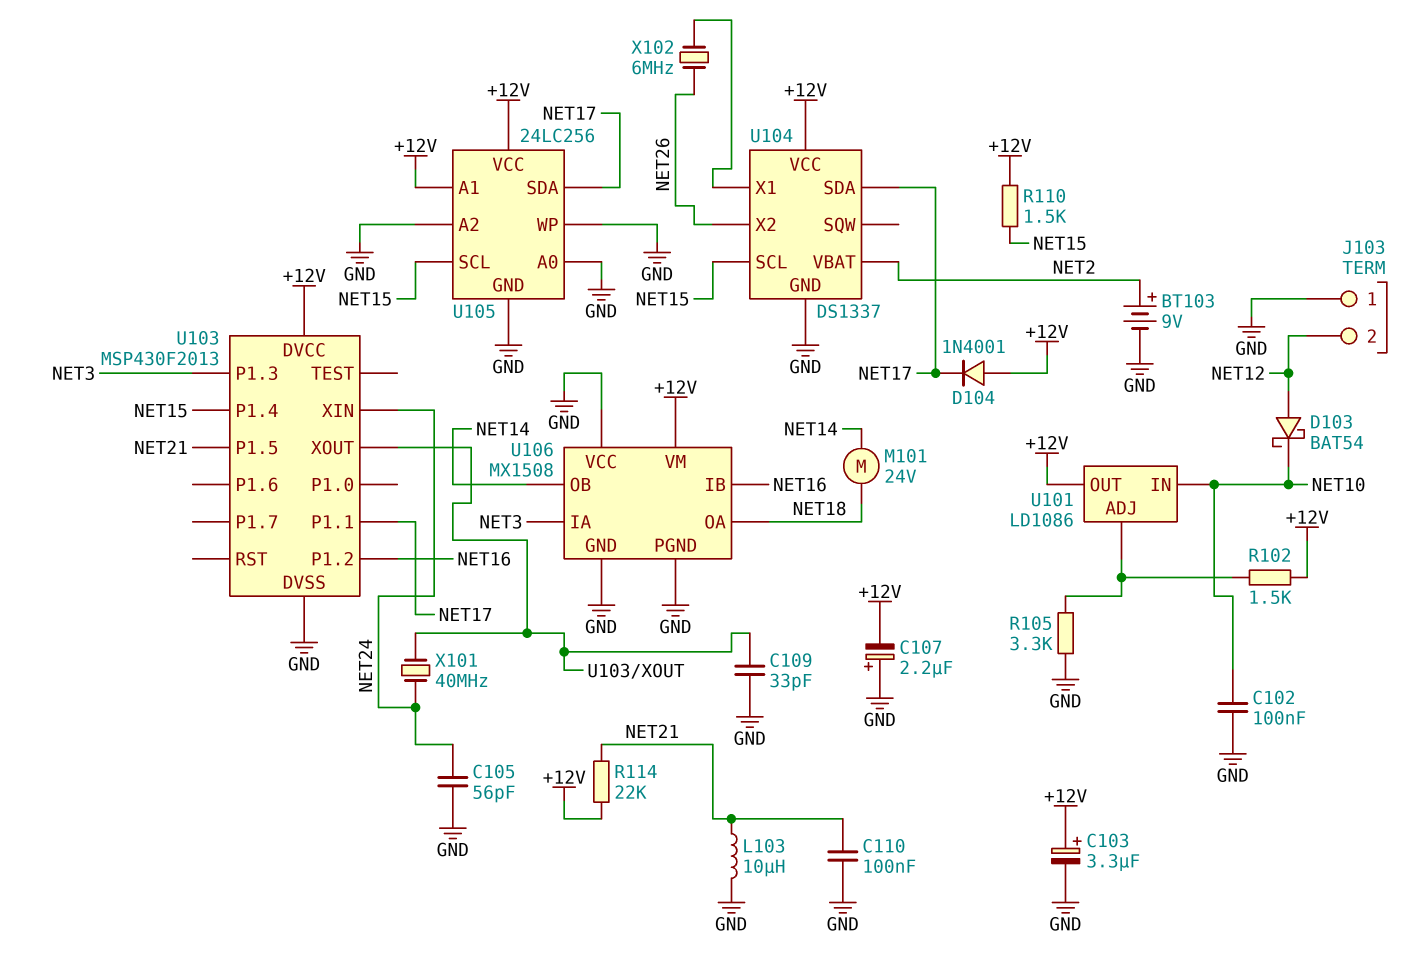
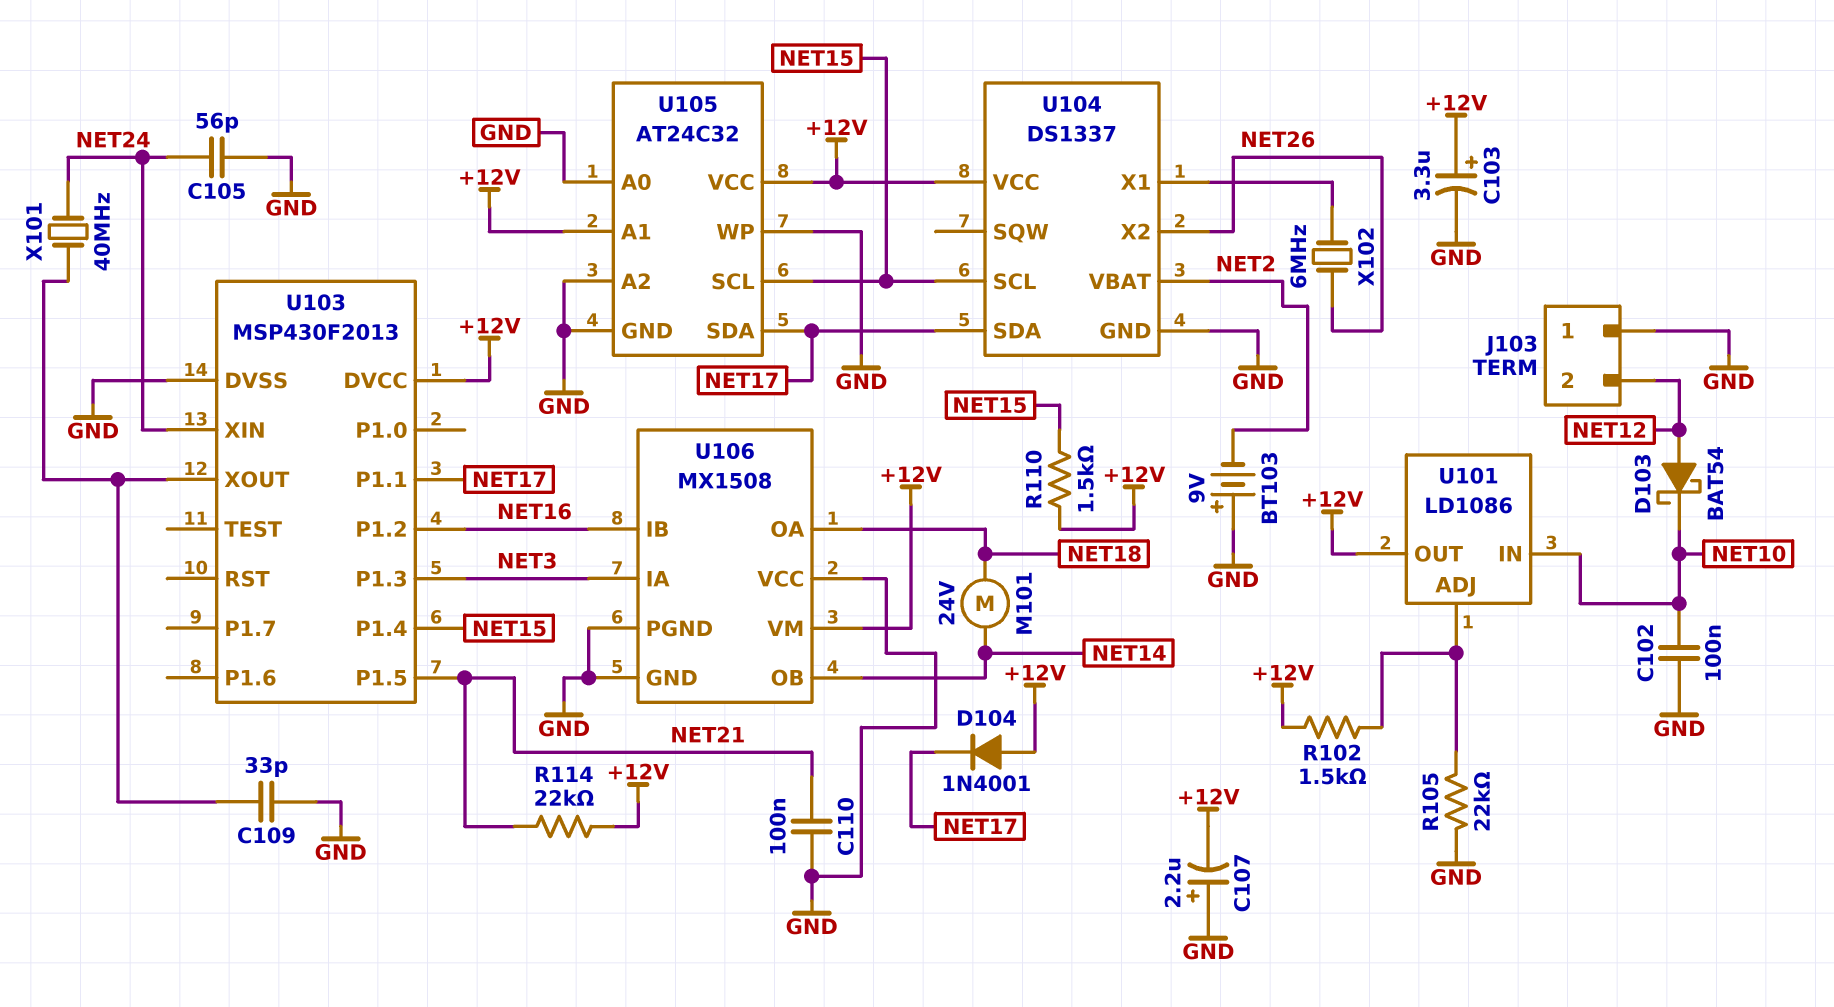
BT103: 9V (plus NET2, minus GND) -> 9V (plus GND, minus NET2)
L103: 10uH (GND, NET21) -> none
R105: 3.3k (GND, U101/ADJ) -> 22k (GND, U101/ADJ)
U105: 24LC256 -> AT24C32

